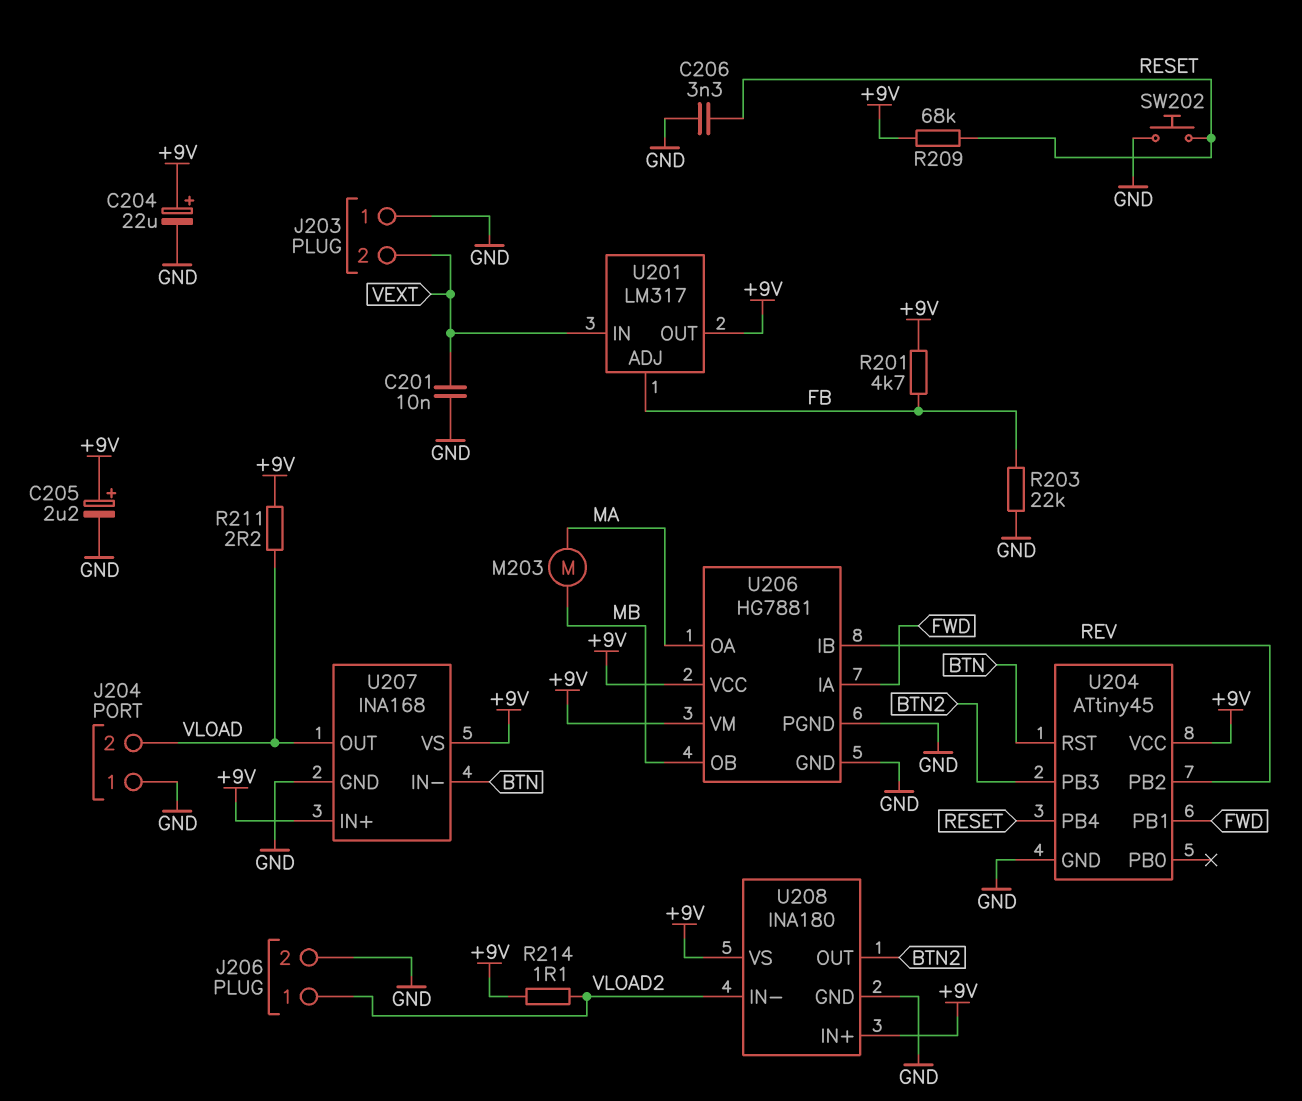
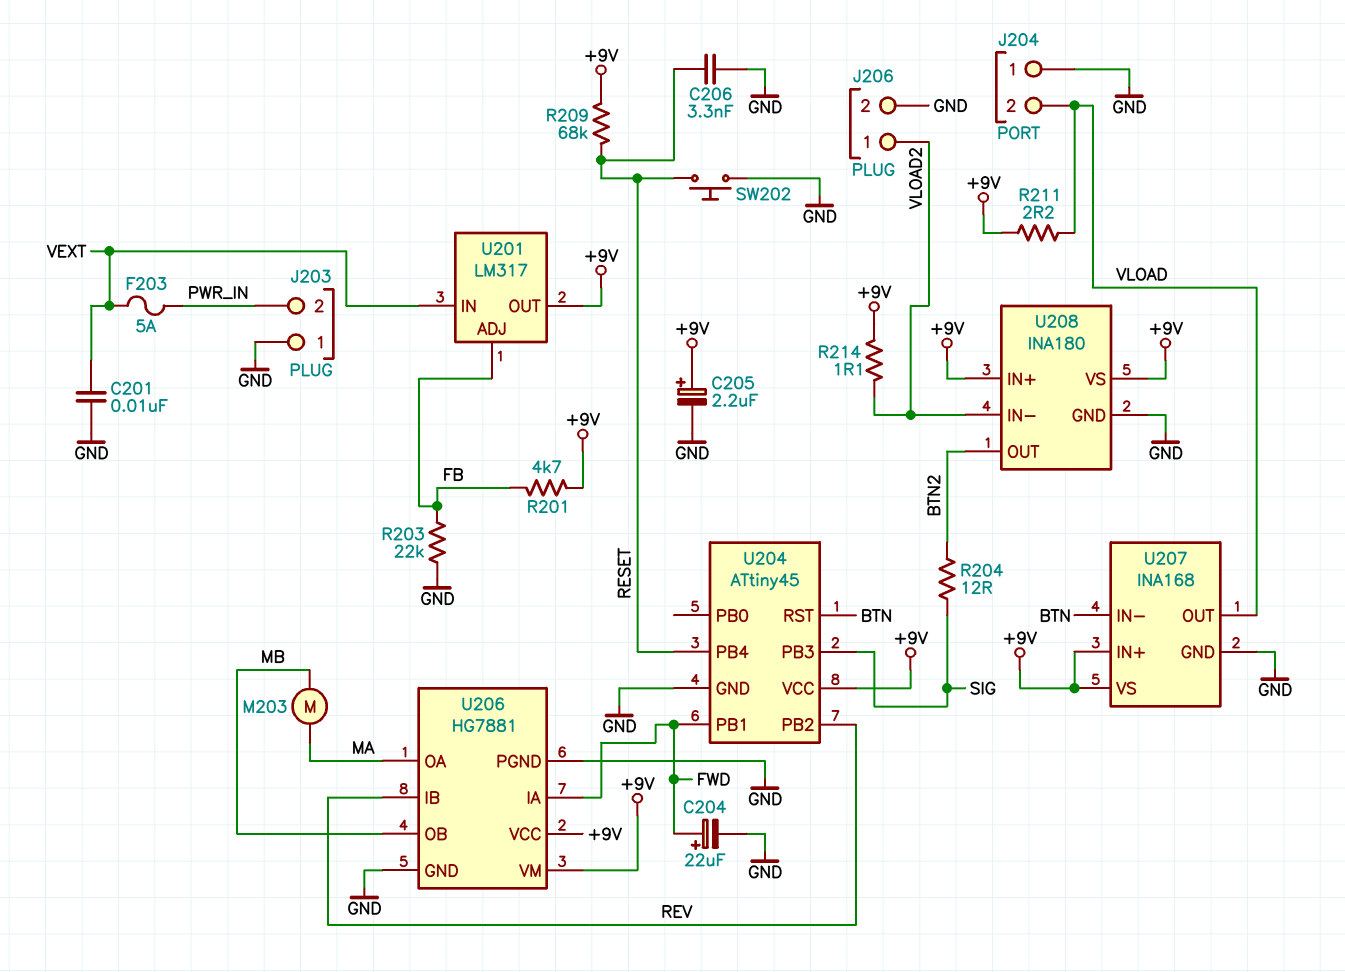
C204: 22uF (plus +9V, minus GND) -> 22uF (plus FWD, minus GND)
F203: none -> 5A (PWR_IN, VEXT)
J203 pin 2: VEXT -> PWR_IN
R204: none -> 12 (BTN2, SIG)
U204 pin PB3: BTN2 -> SIG

